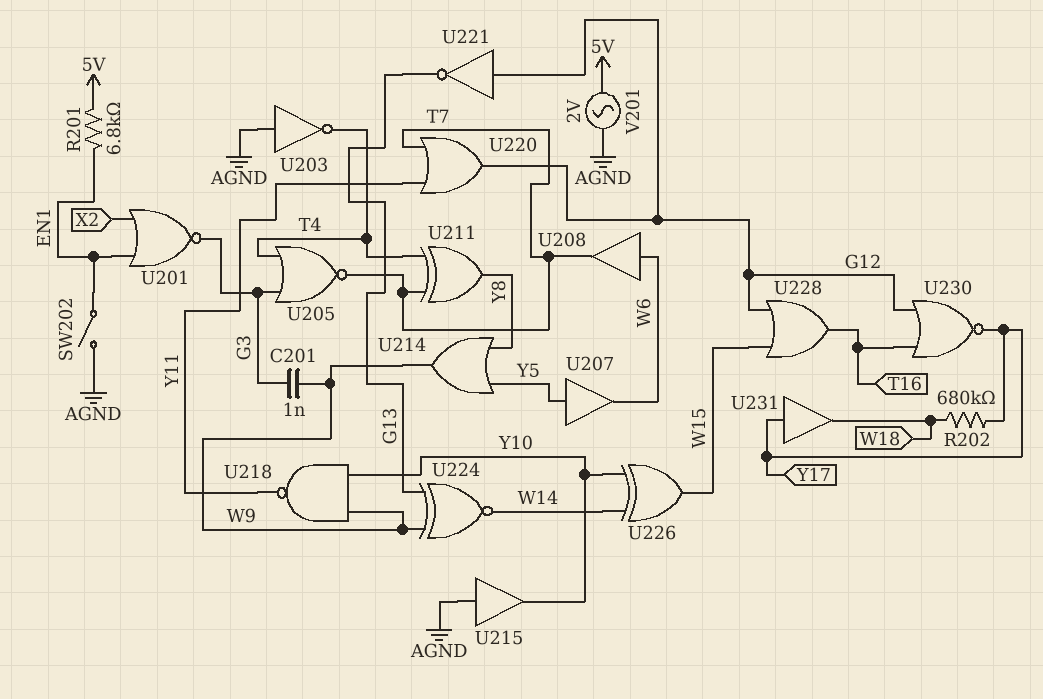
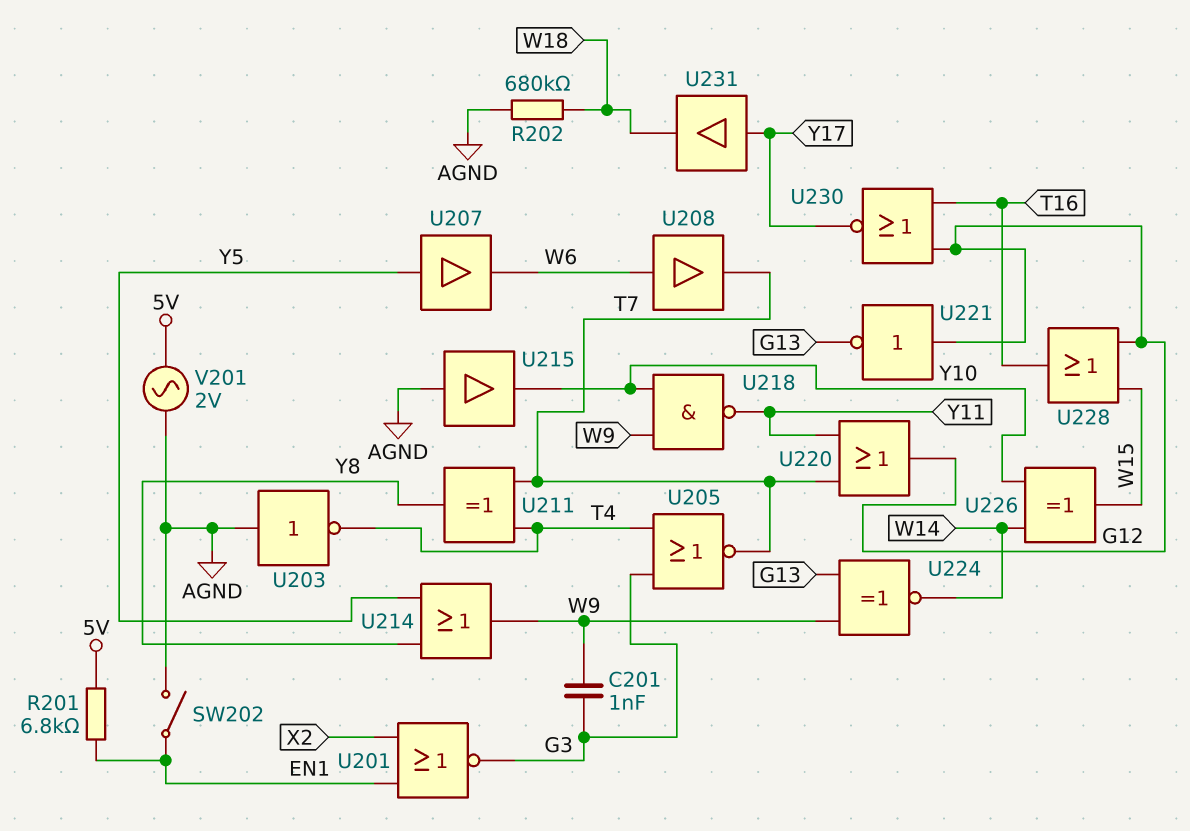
R202: 680k (W18, Y17) -> 680k (AGND, W18)

